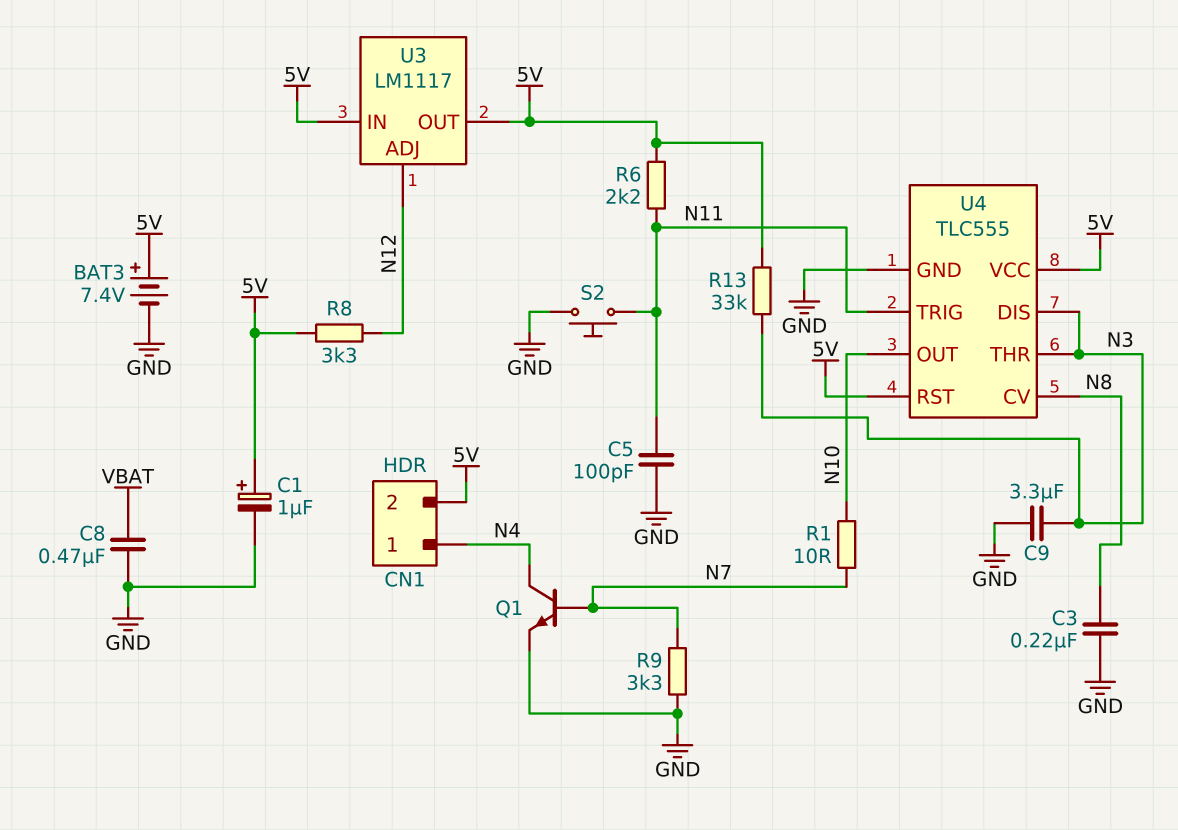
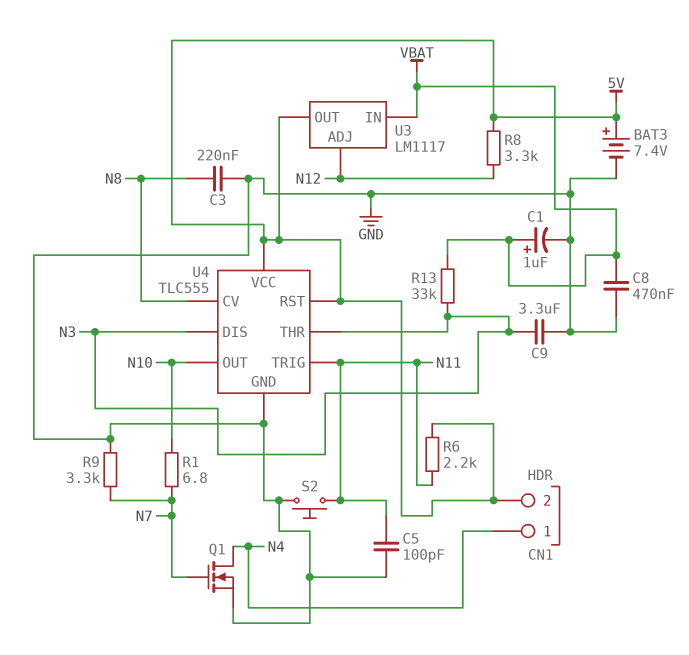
C1: 1uF (plus 5V, minus GND) -> 1uF (plus VBAT, minus GND)
Q1: NPN (B N7, C N4, E GND) -> NMOS (G N7, D N4, S GND)
R1: 10 (N7, N10) -> 6.8 (N7, N10)
R13: 33k (5V, N3) -> 33k (N3, VBAT)
U3 pin IN: 5V -> VBAT

